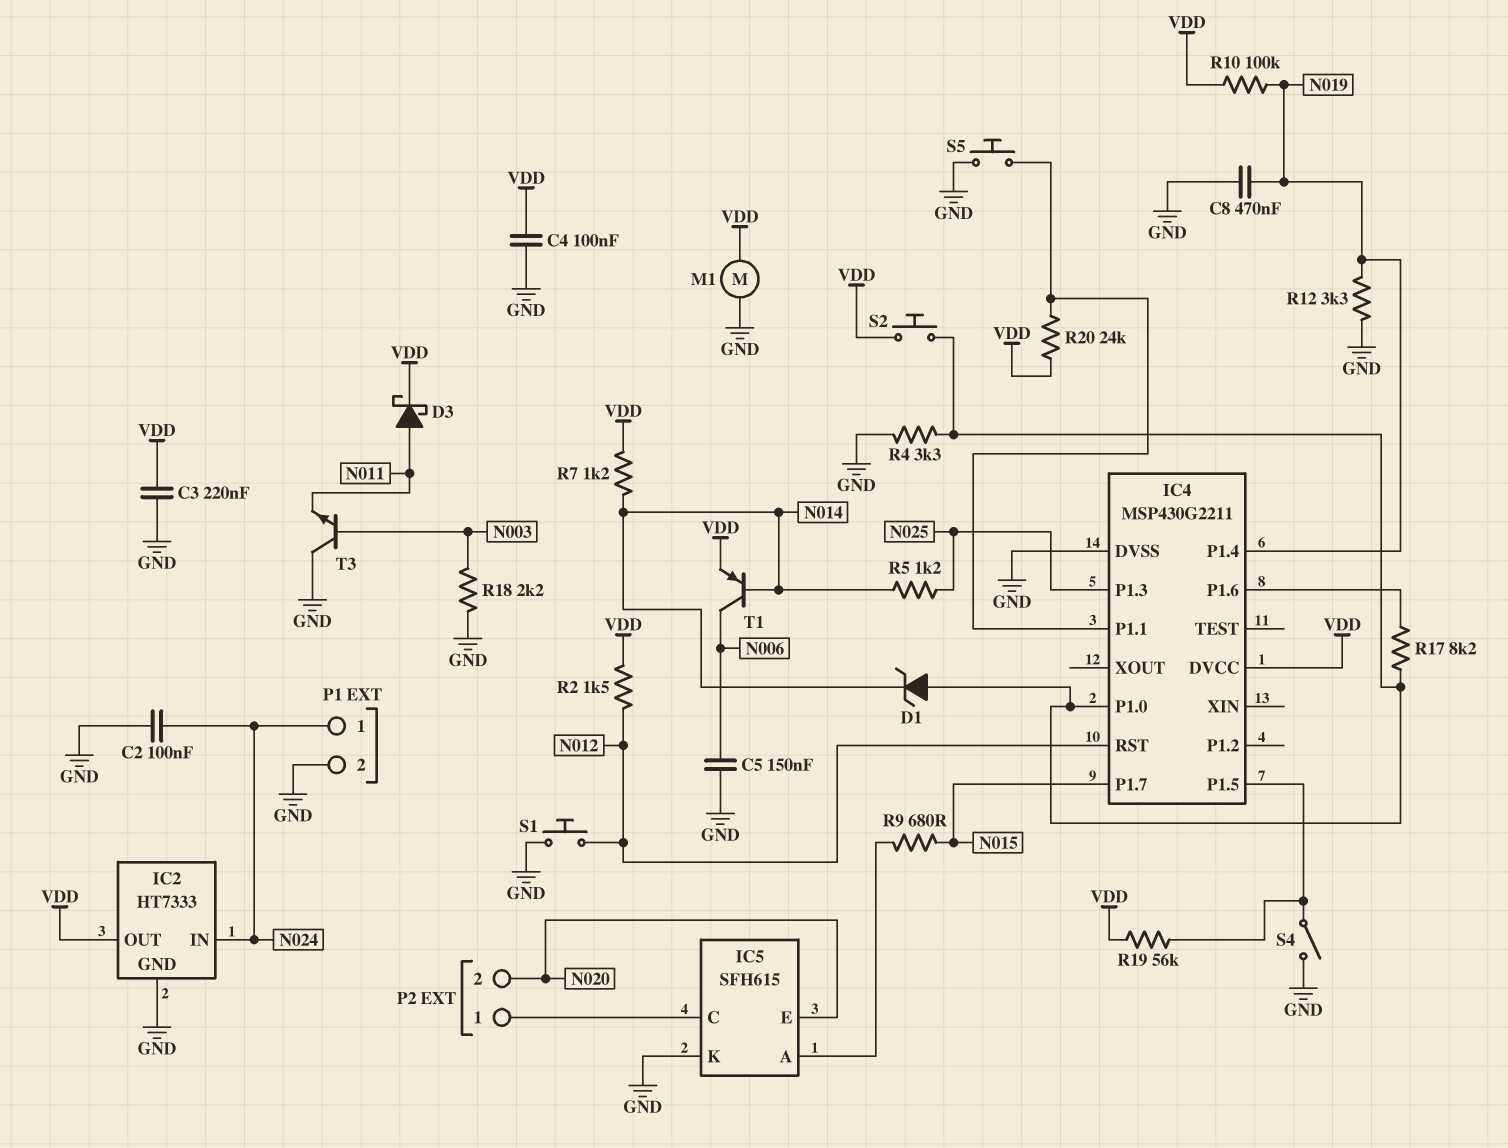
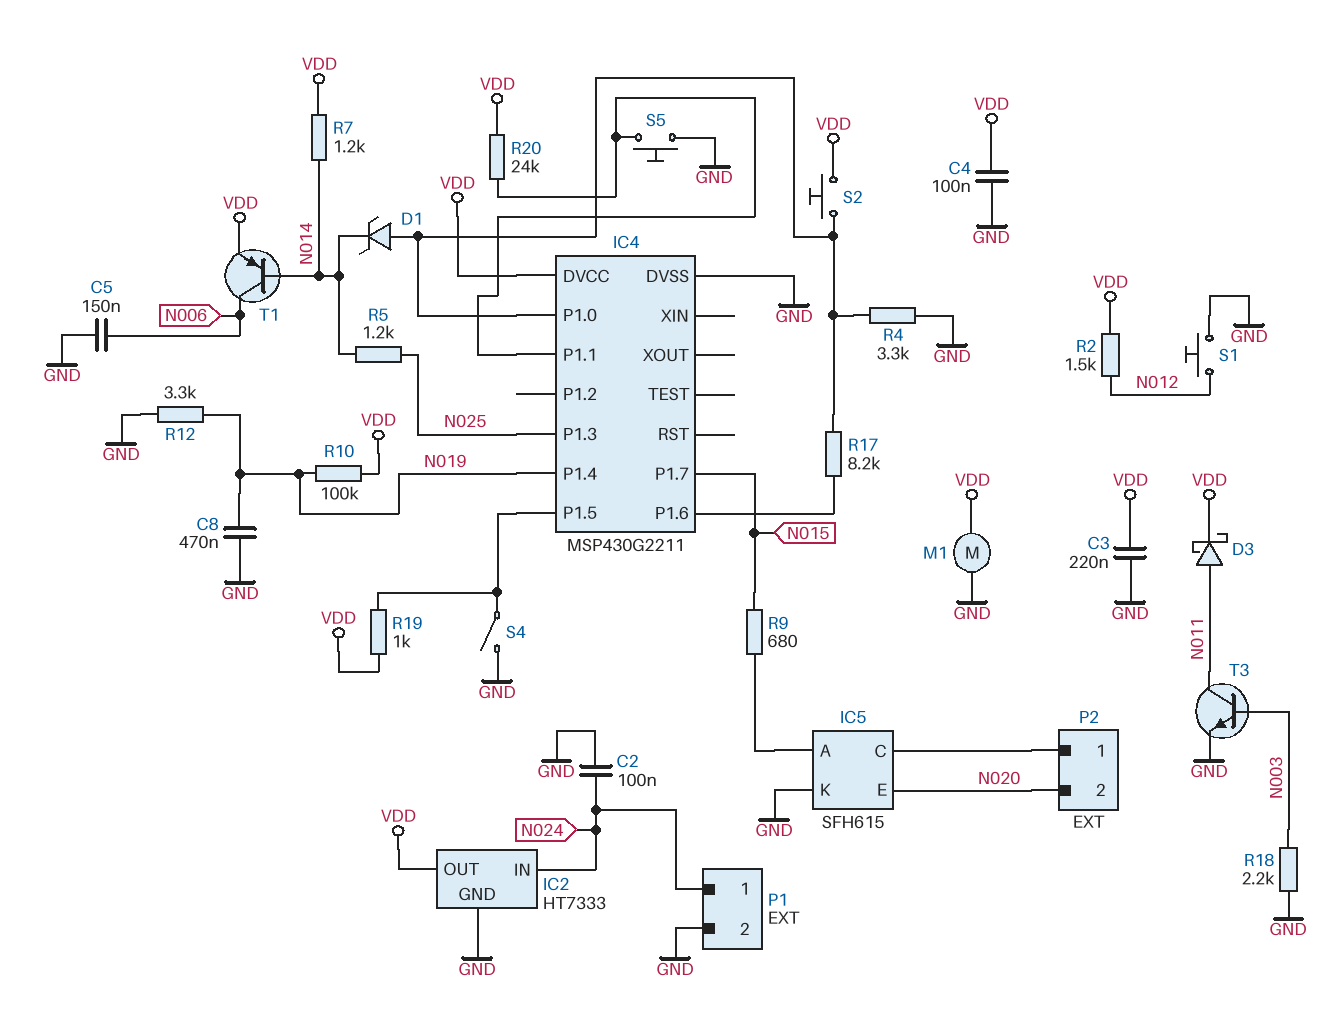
IC4 pin RST: N012 -> none
R19: 56k (IC4/P1.5, VDD) -> 1k (IC4/P1.5, VDD)
T3: NPN (B N003, C GND, E N011) -> NPN (B N003, C N011, E GND)

